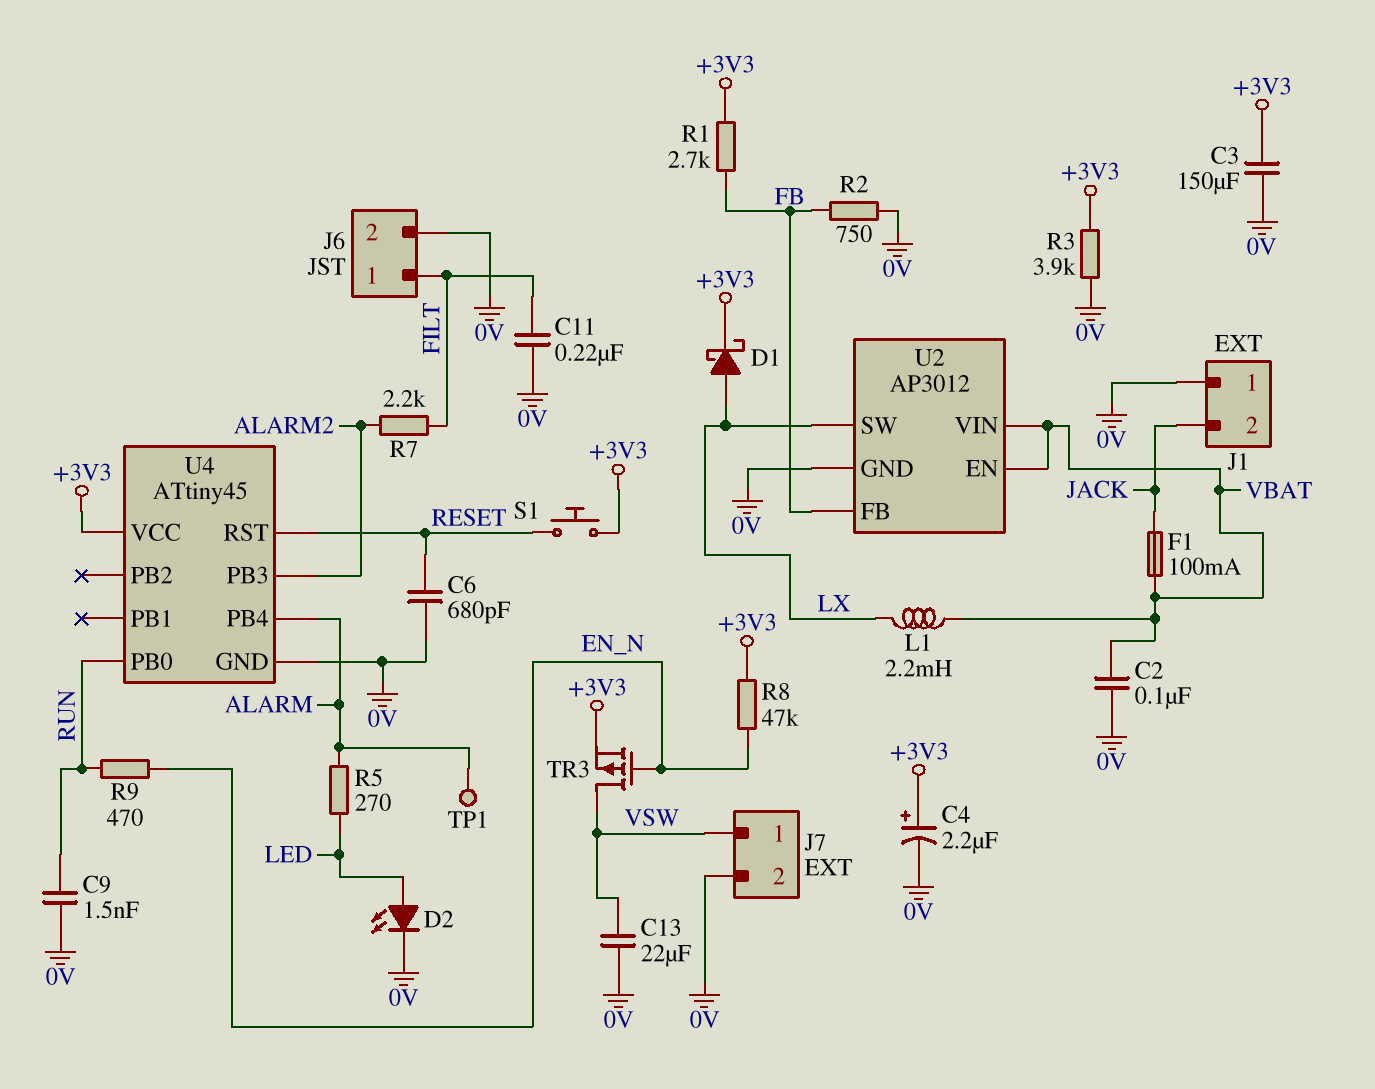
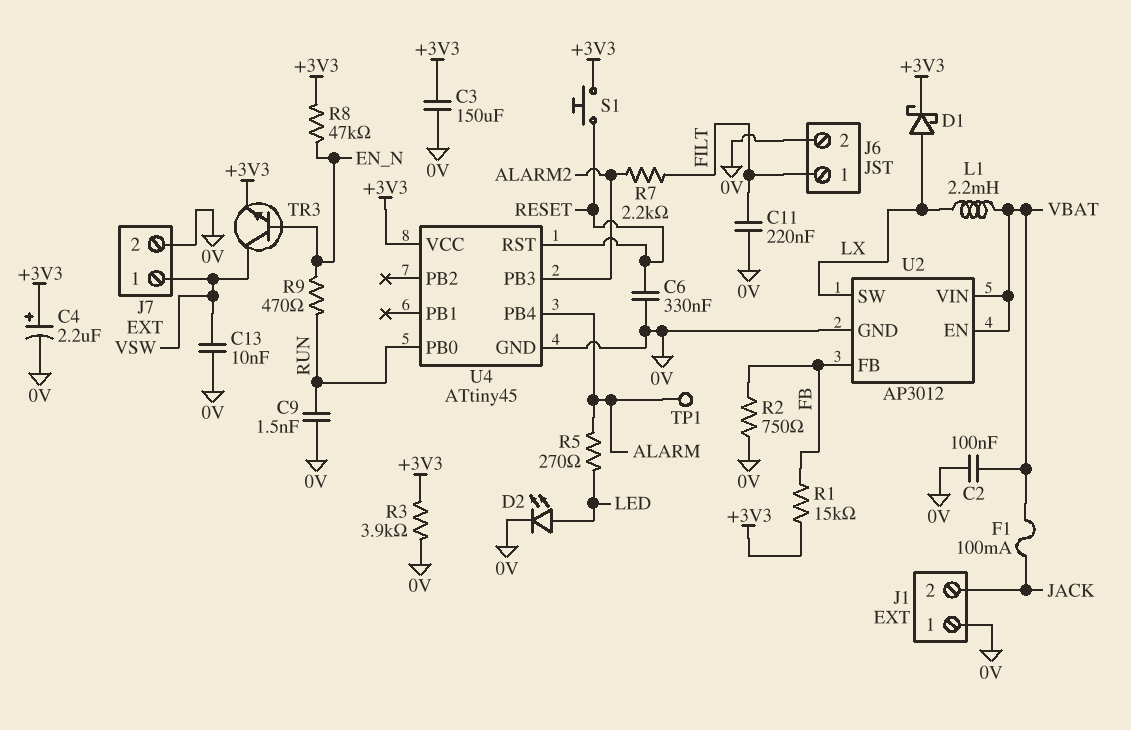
C6: 680pF (0V, RESET) -> 330nF (0V, RESET)
C13: 22uF (0V, VSW) -> 10nF (0V, VSW)
R1: 2.7k (+3V3, FB) -> 15k (+3V3, FB)
TR3: PMOS (G EN_N, D VSW, S +3V3) -> NPN (B EN_N, C VSW, E +3V3)

